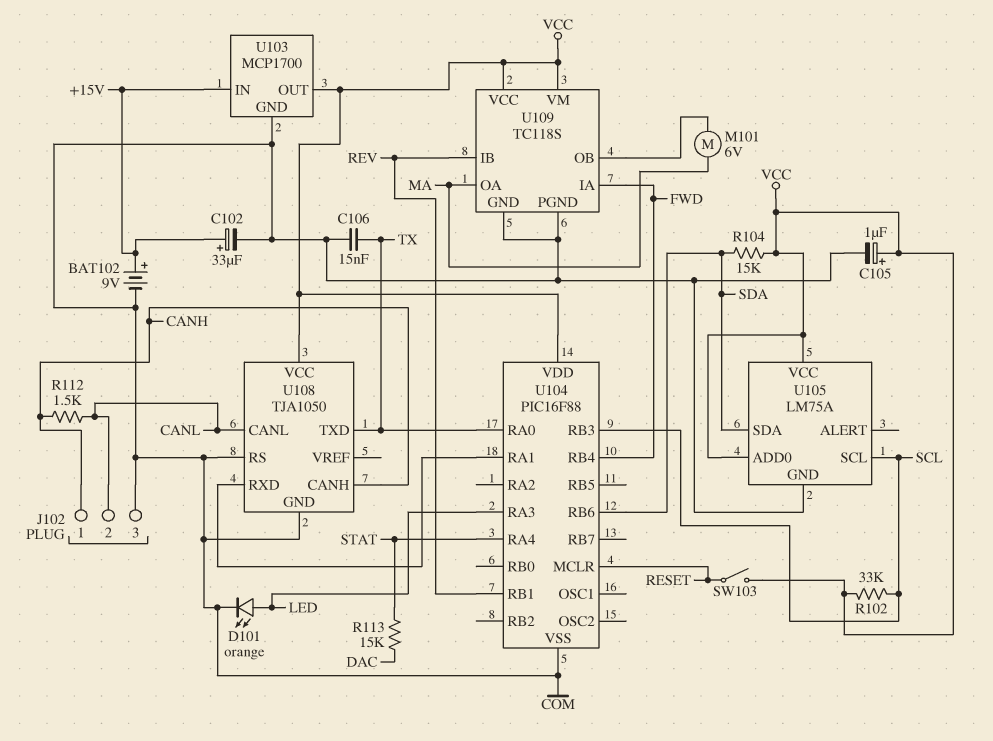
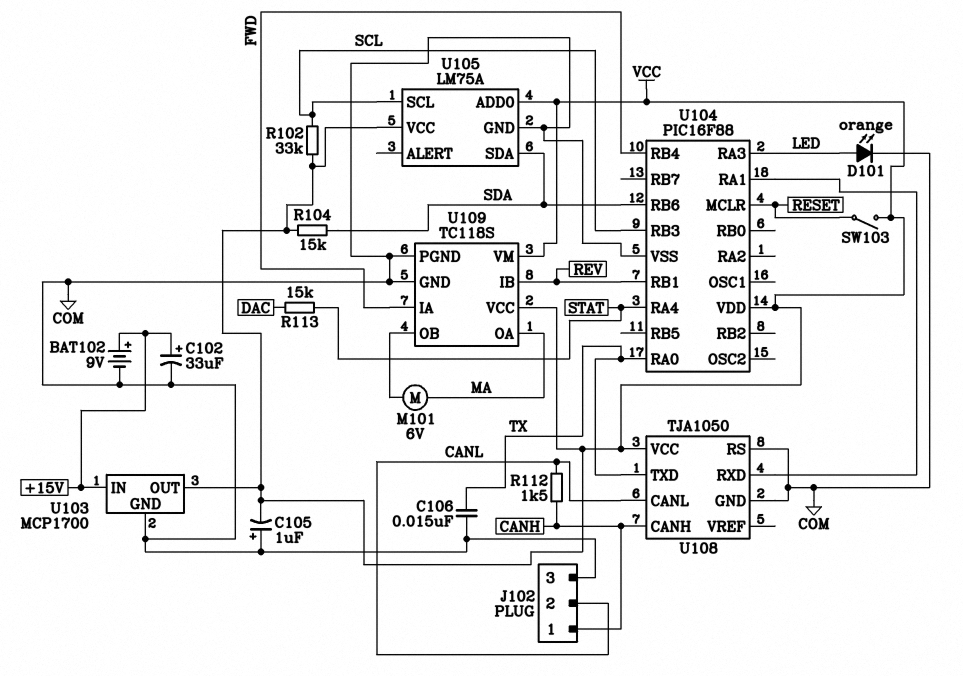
C105: 1uF (plus VCC, minus COM) -> 1uF (plus COM, minus VCC)

